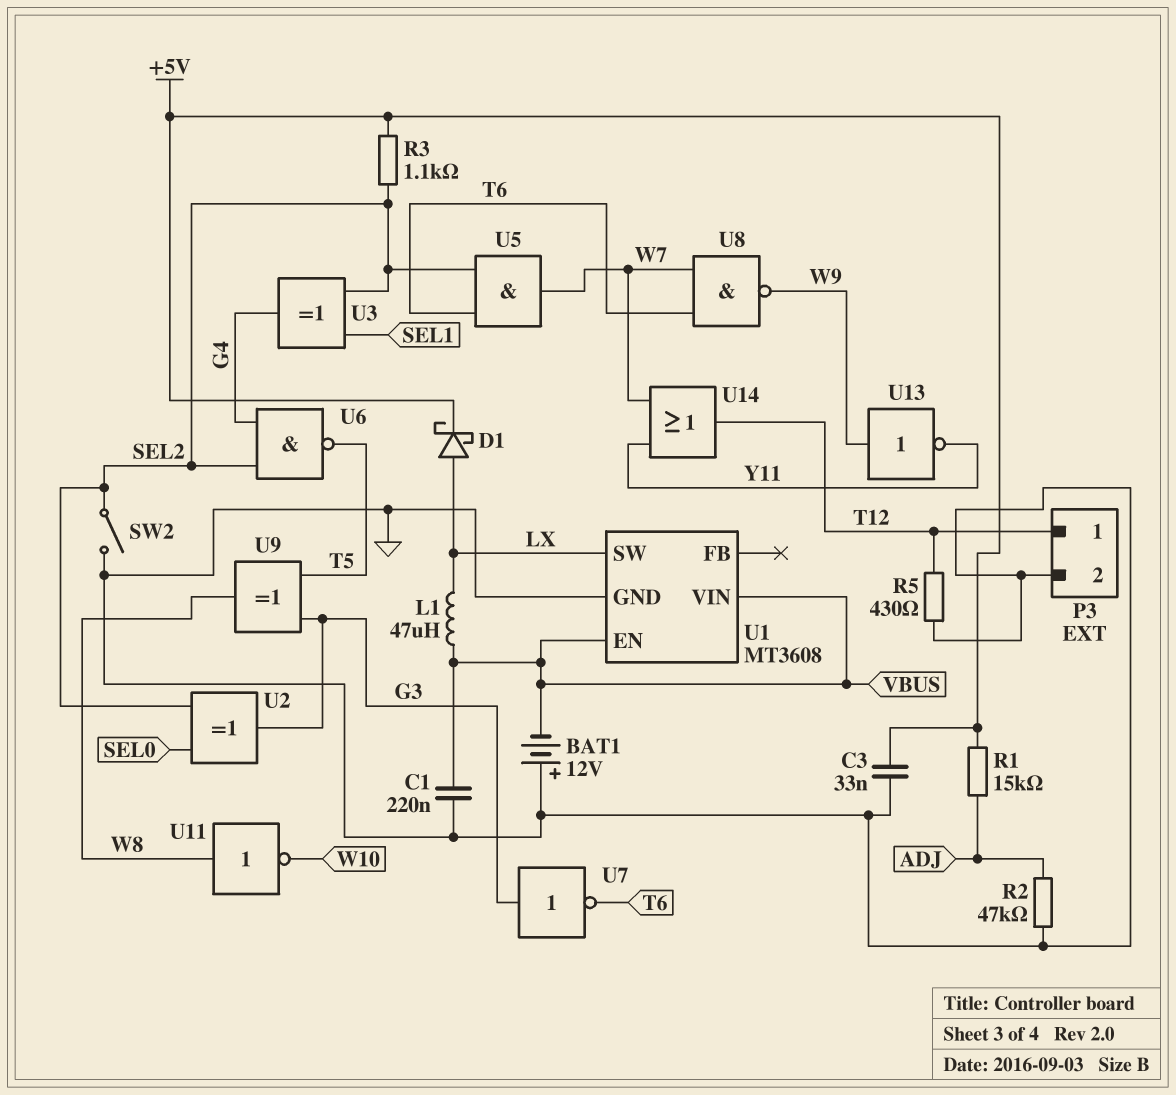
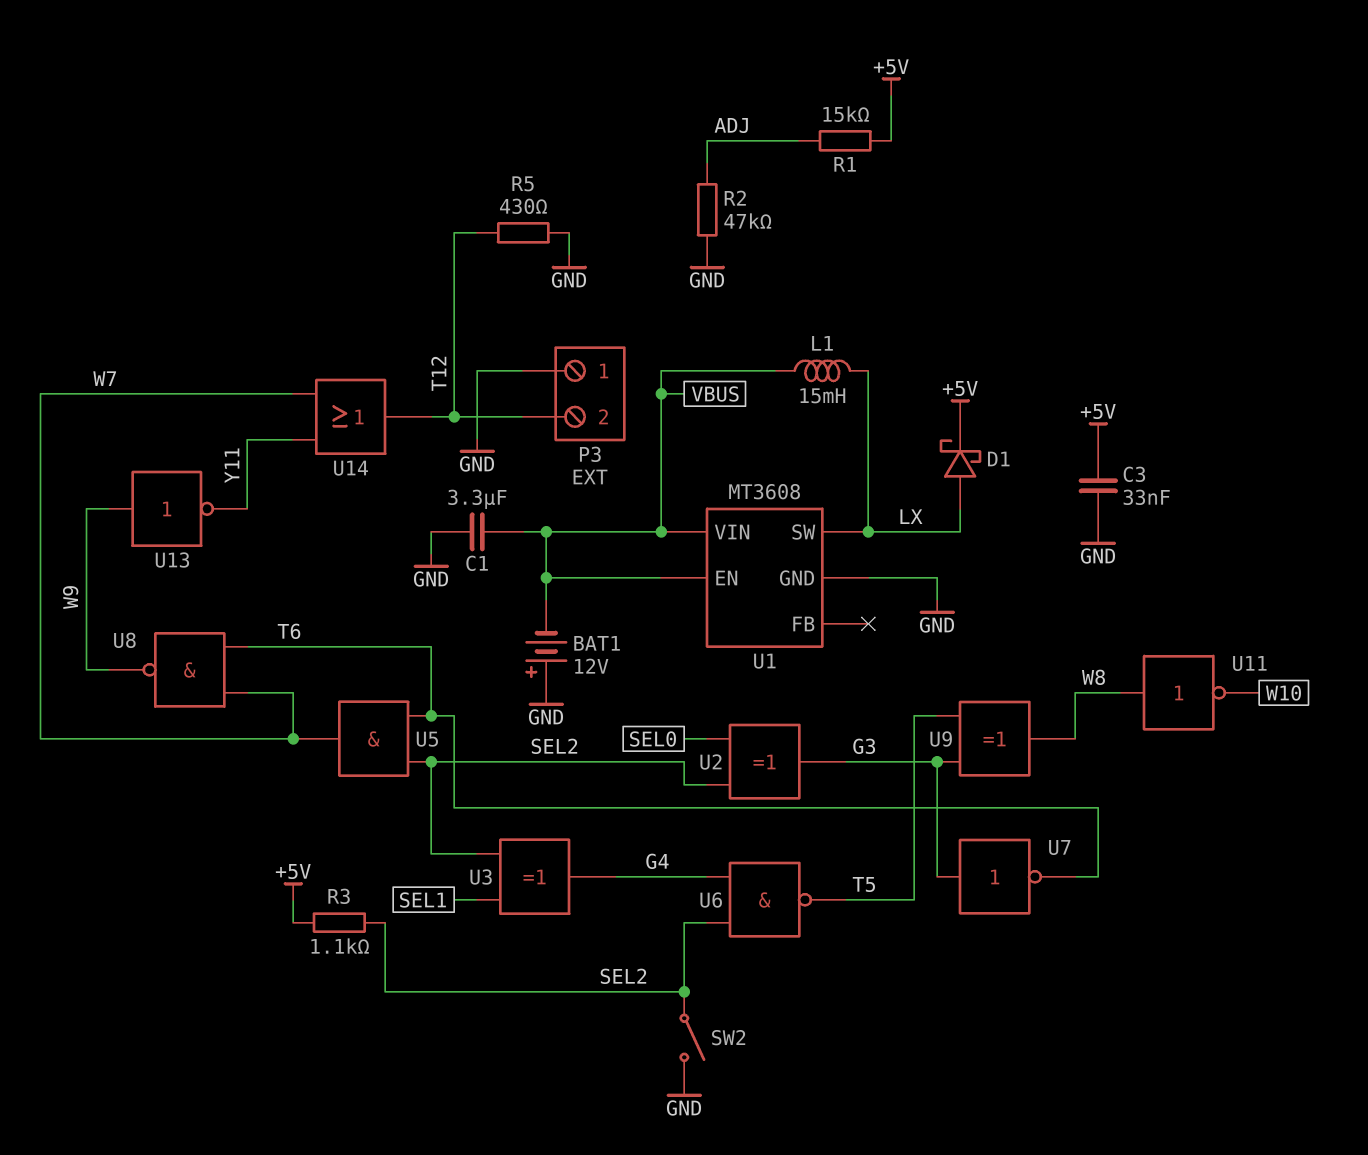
C1: 220nF (GND, VBUS) -> 3.3uF (GND, VBUS)
L1: 47uH (LX, VBUS) -> 15mH (LX, VBUS)
P3 pin 1: T12 -> GND
P3 pin 2: GND -> T12

